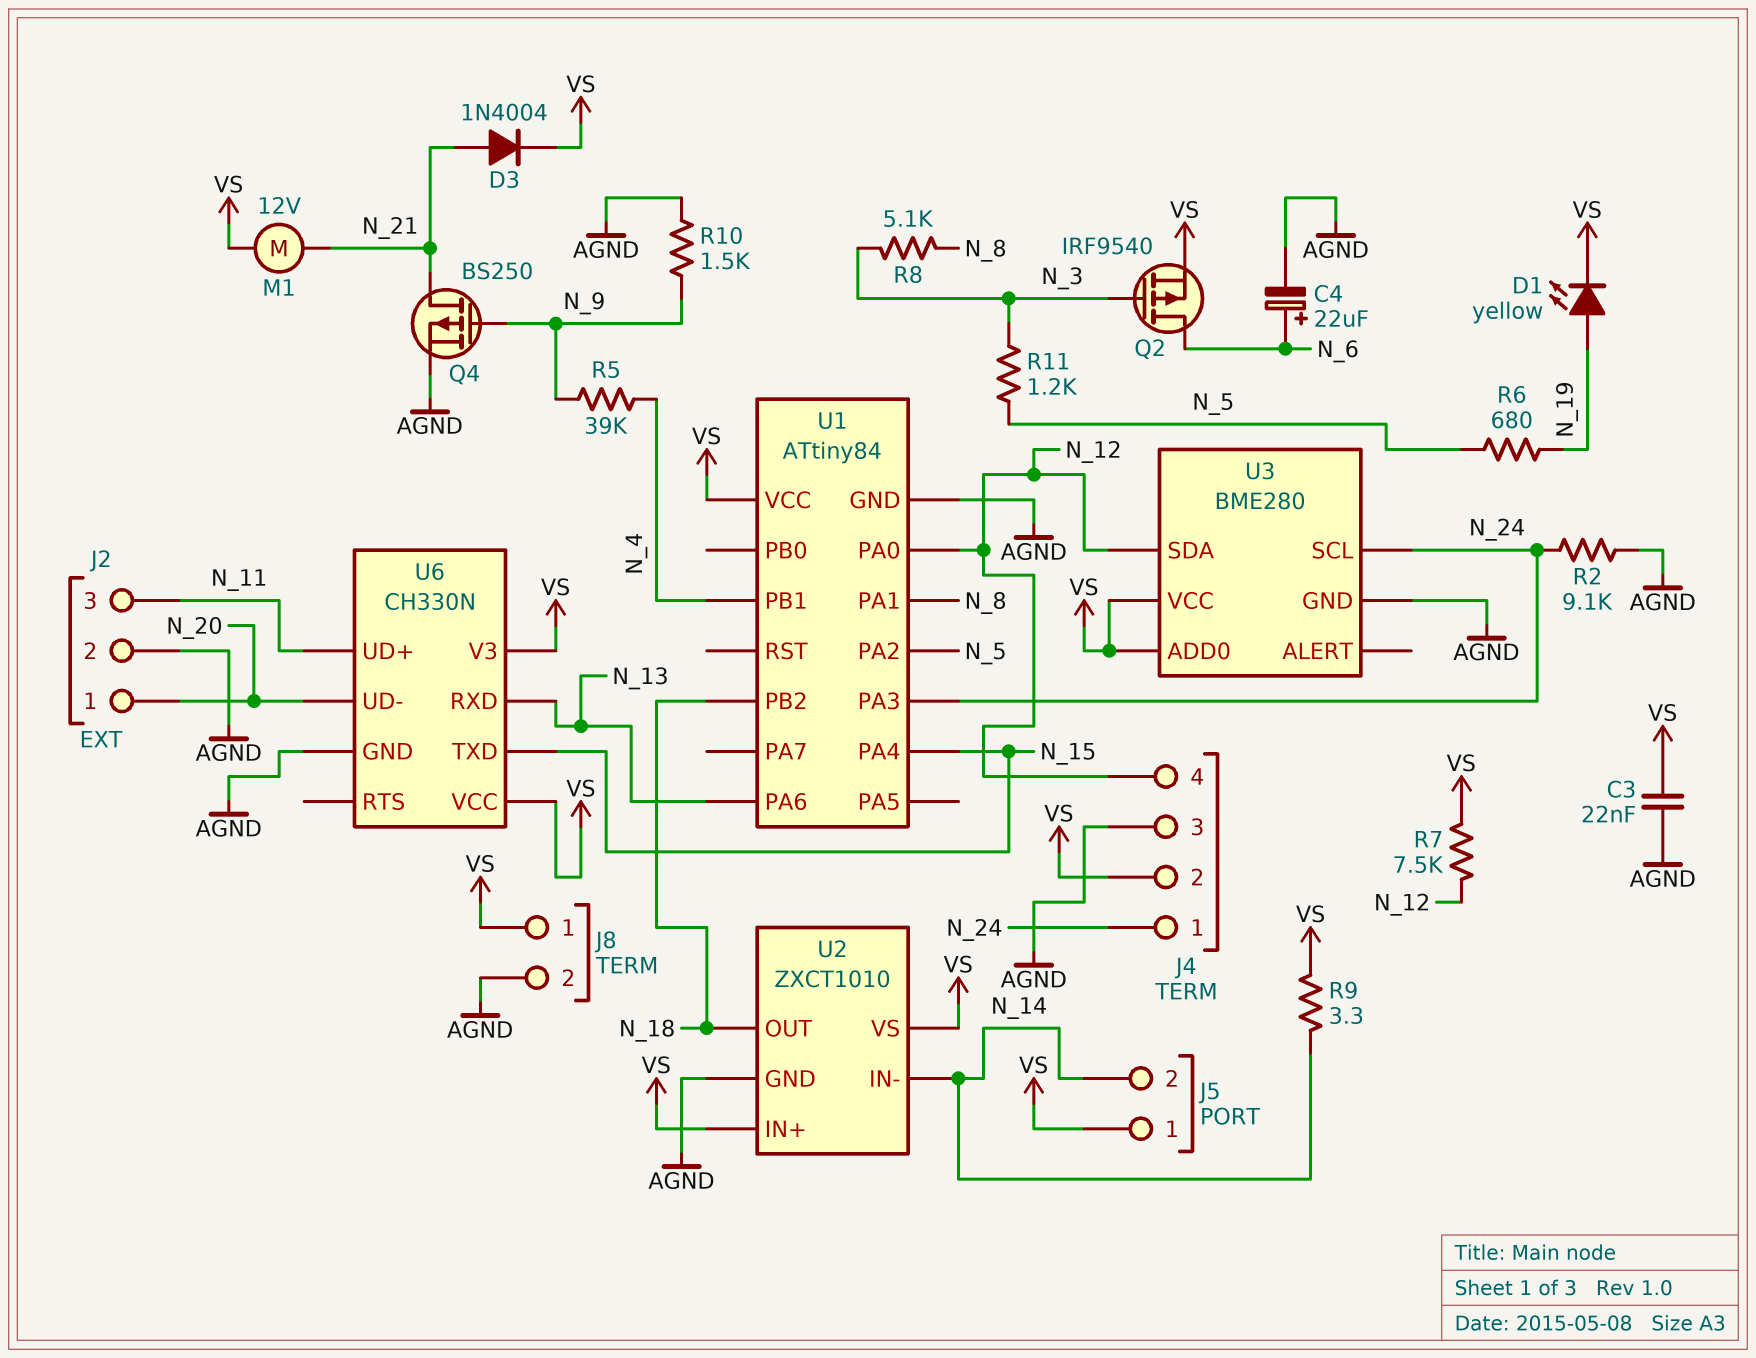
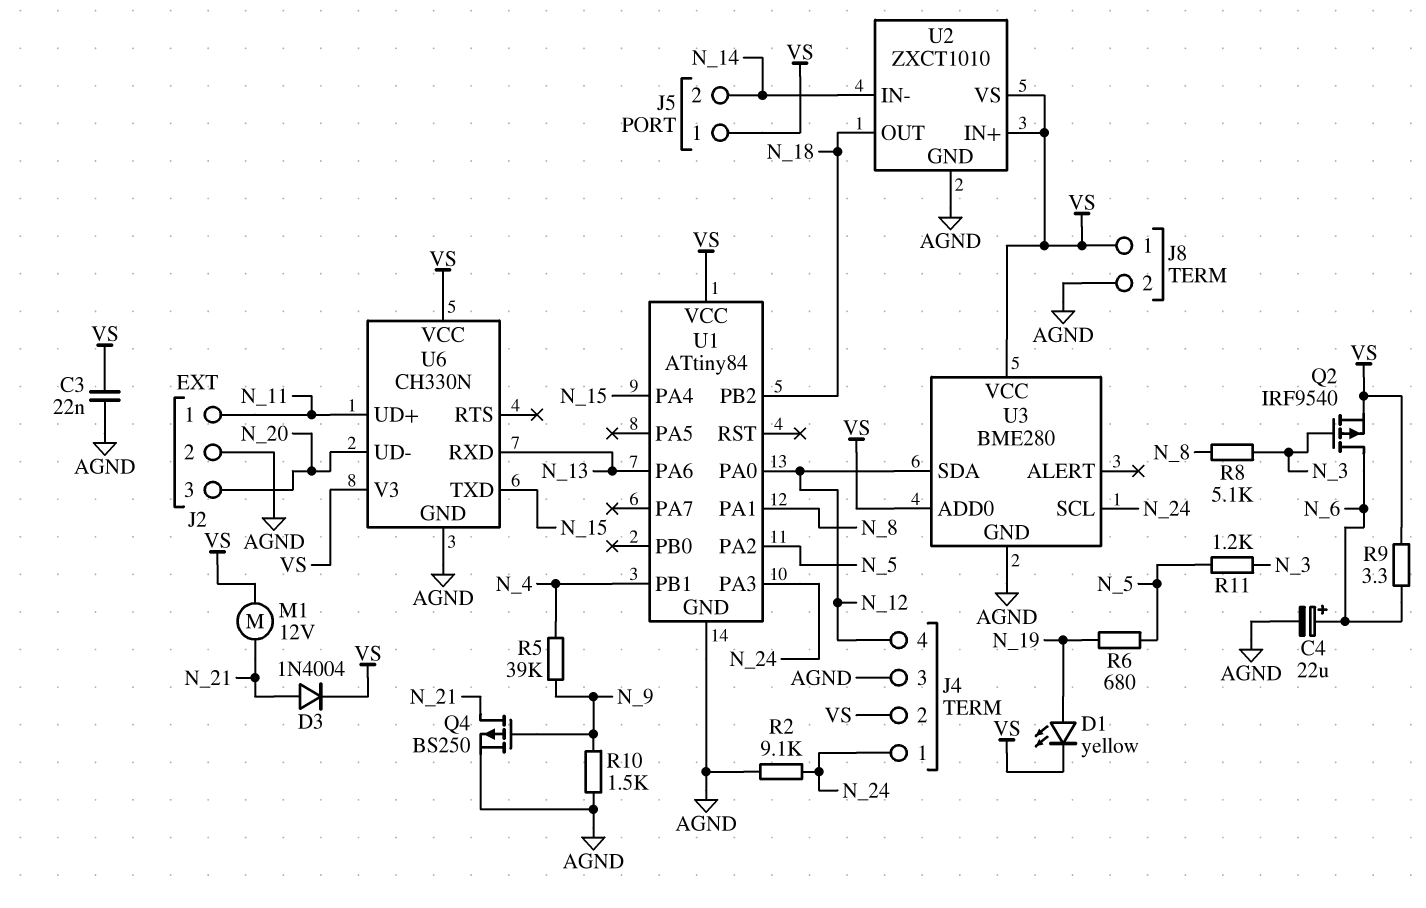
J2 pin 1: N_20 -> N_11
J2 pin 3: N_11 -> N_20
R7: 7.5k (N_12, VS) -> none
R9: 3.3 (N_14, VS) -> 3.3 (N_6, VS)

